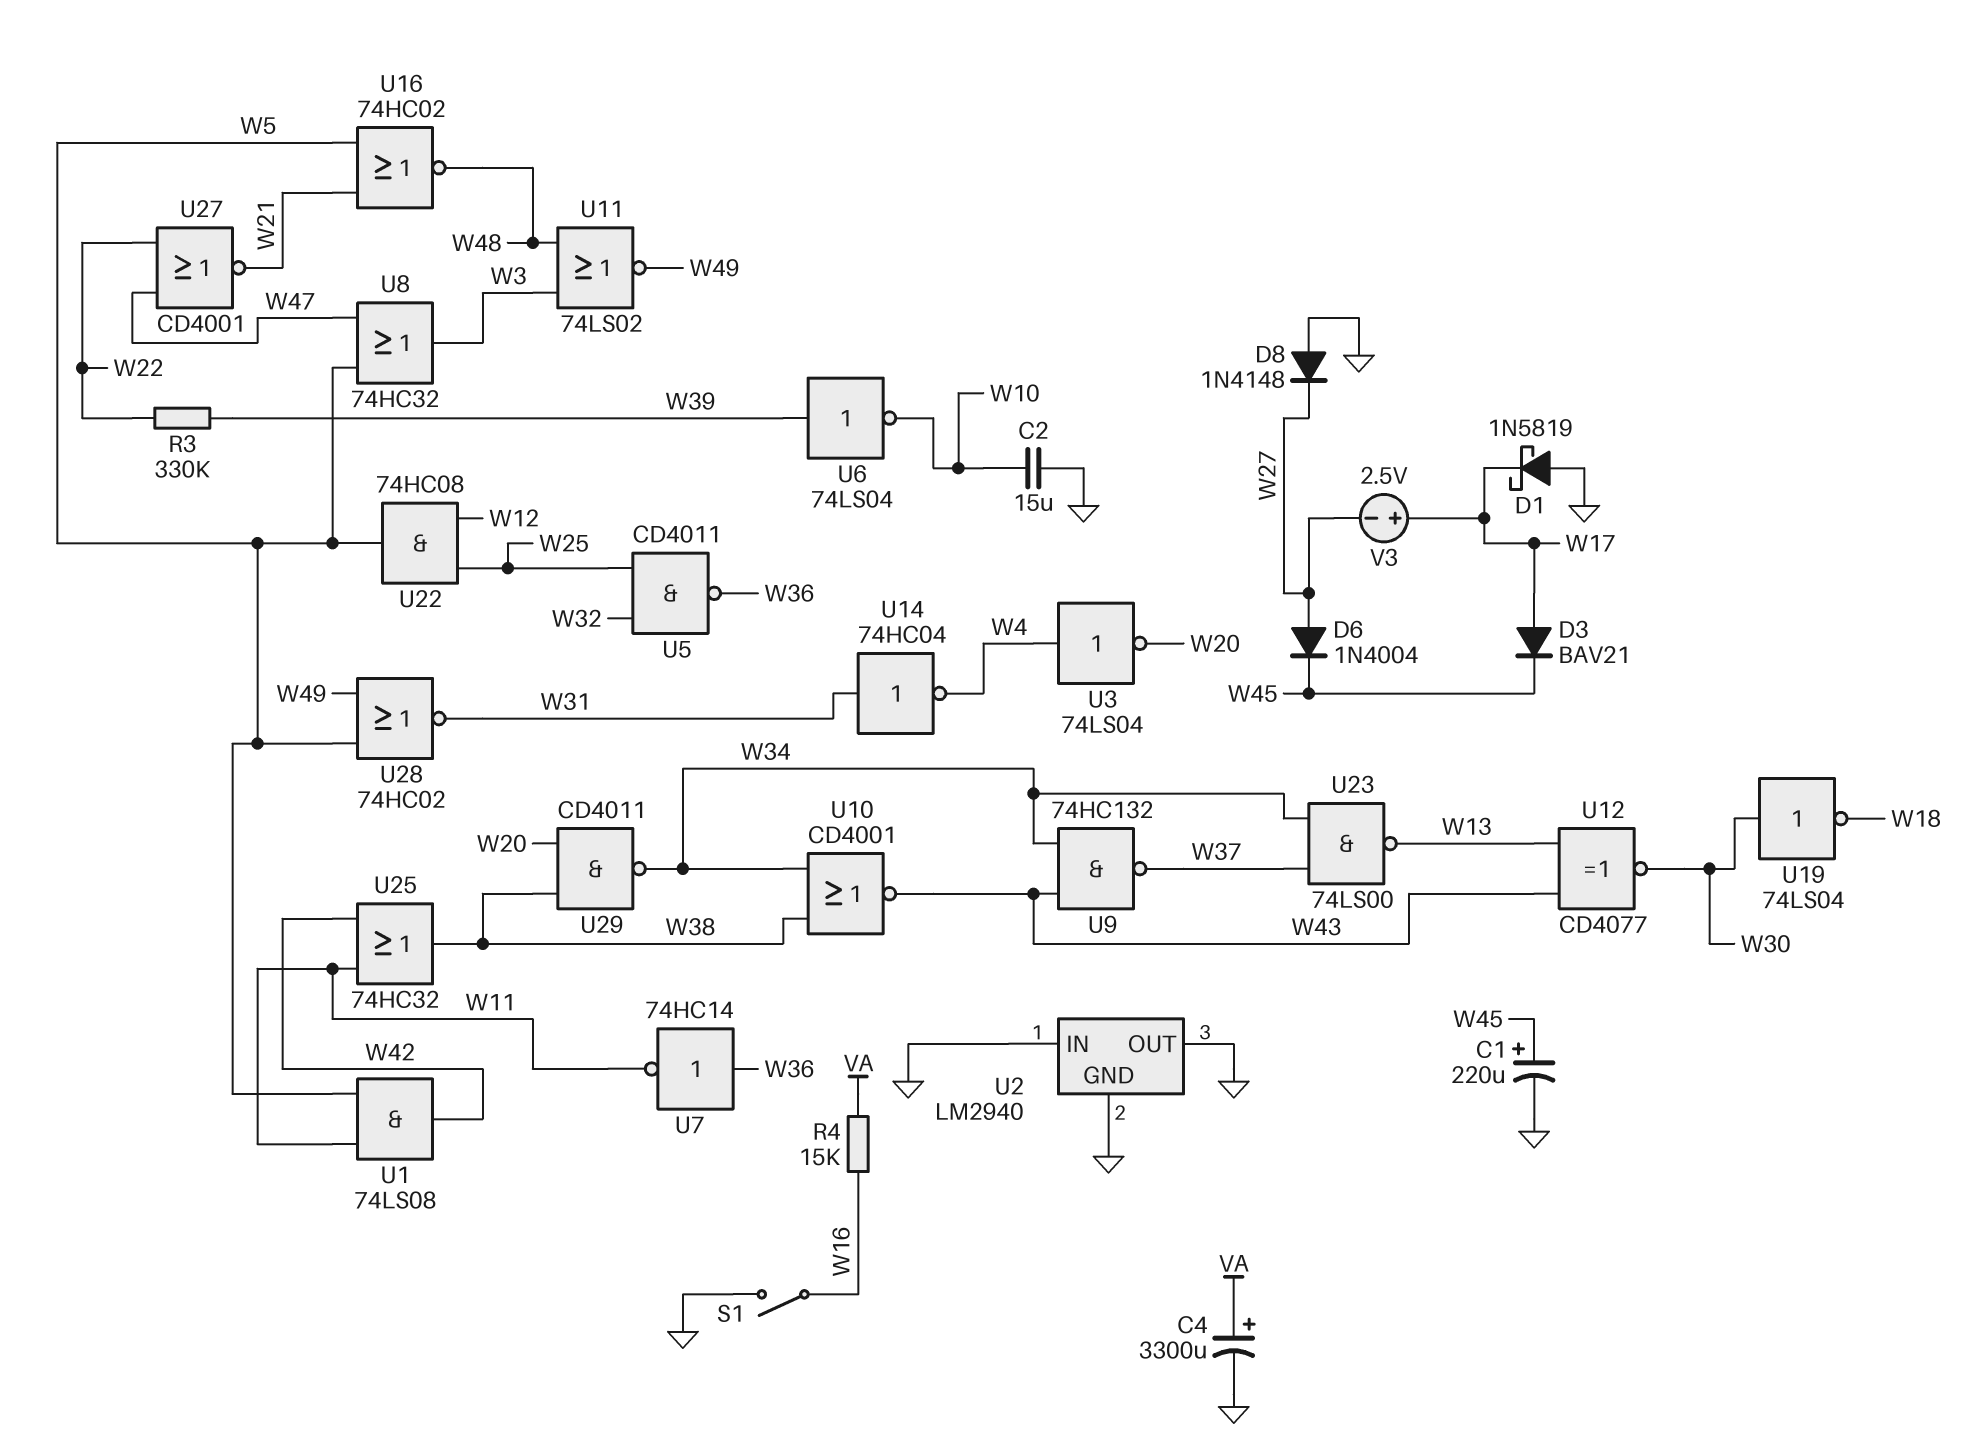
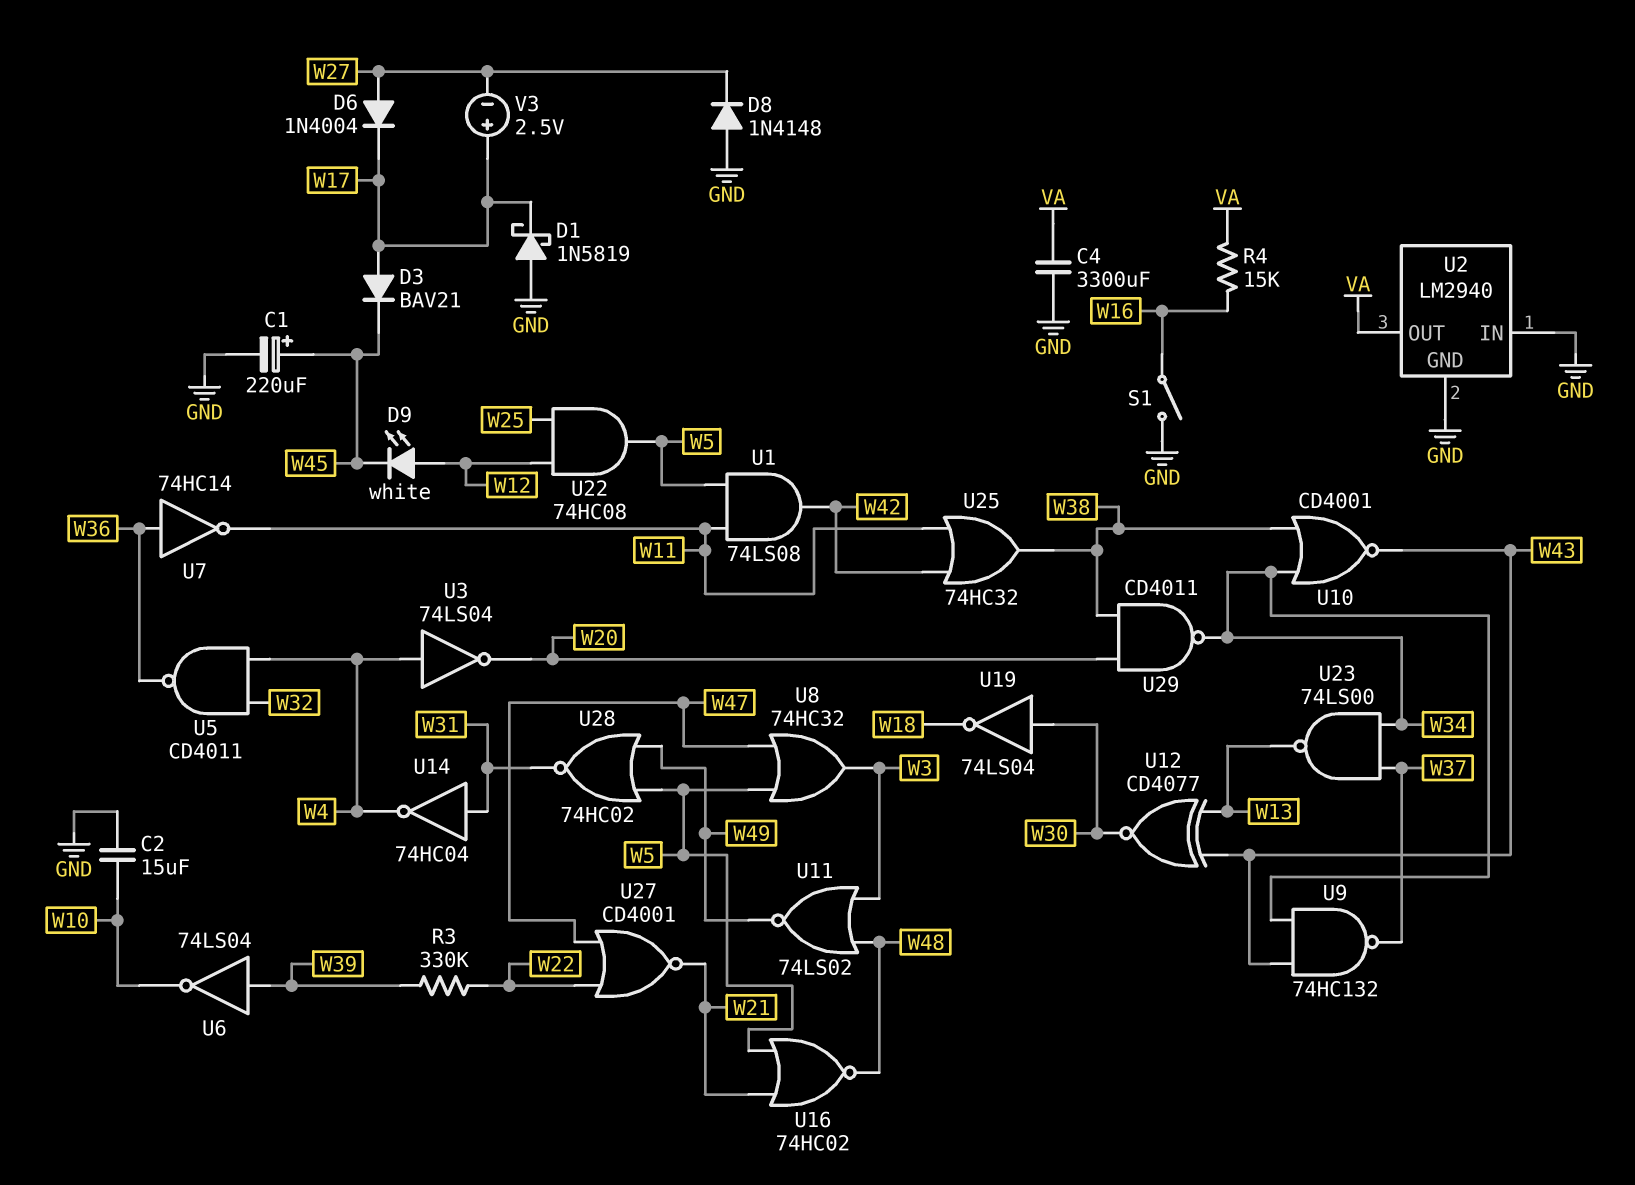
C4: 3300uF (plus VA, minus GND) -> 3300uF (GND, VA)
D6: diode 1N4004 (A W27, K W45) -> diode 1N4004 (A W27, K W17)
D9: none -> LED white (A W12, K W45)
U2 pin OUT: GND -> VA
U5: NAND CD4011 (in W25, in W32, out W36) -> NAND CD4011 (in W4, in W32, out W36)

